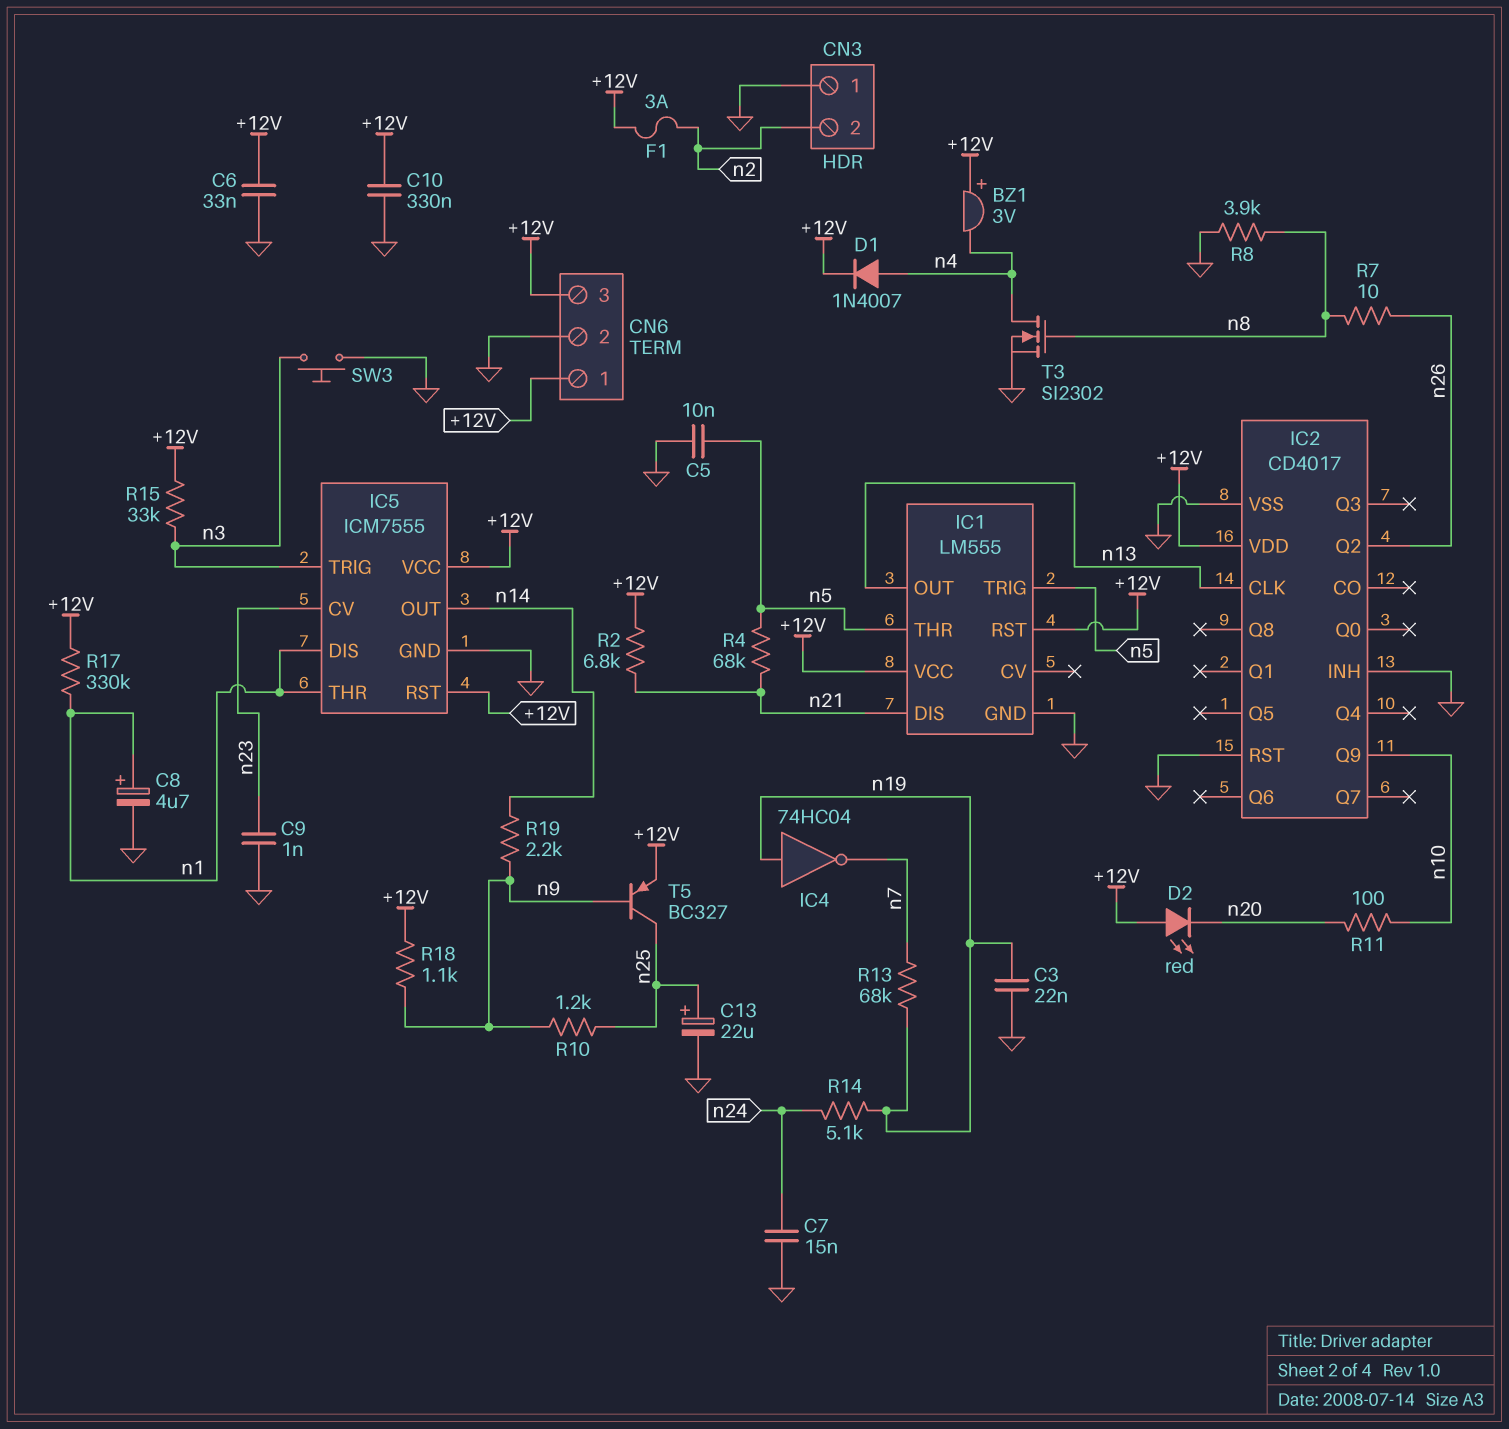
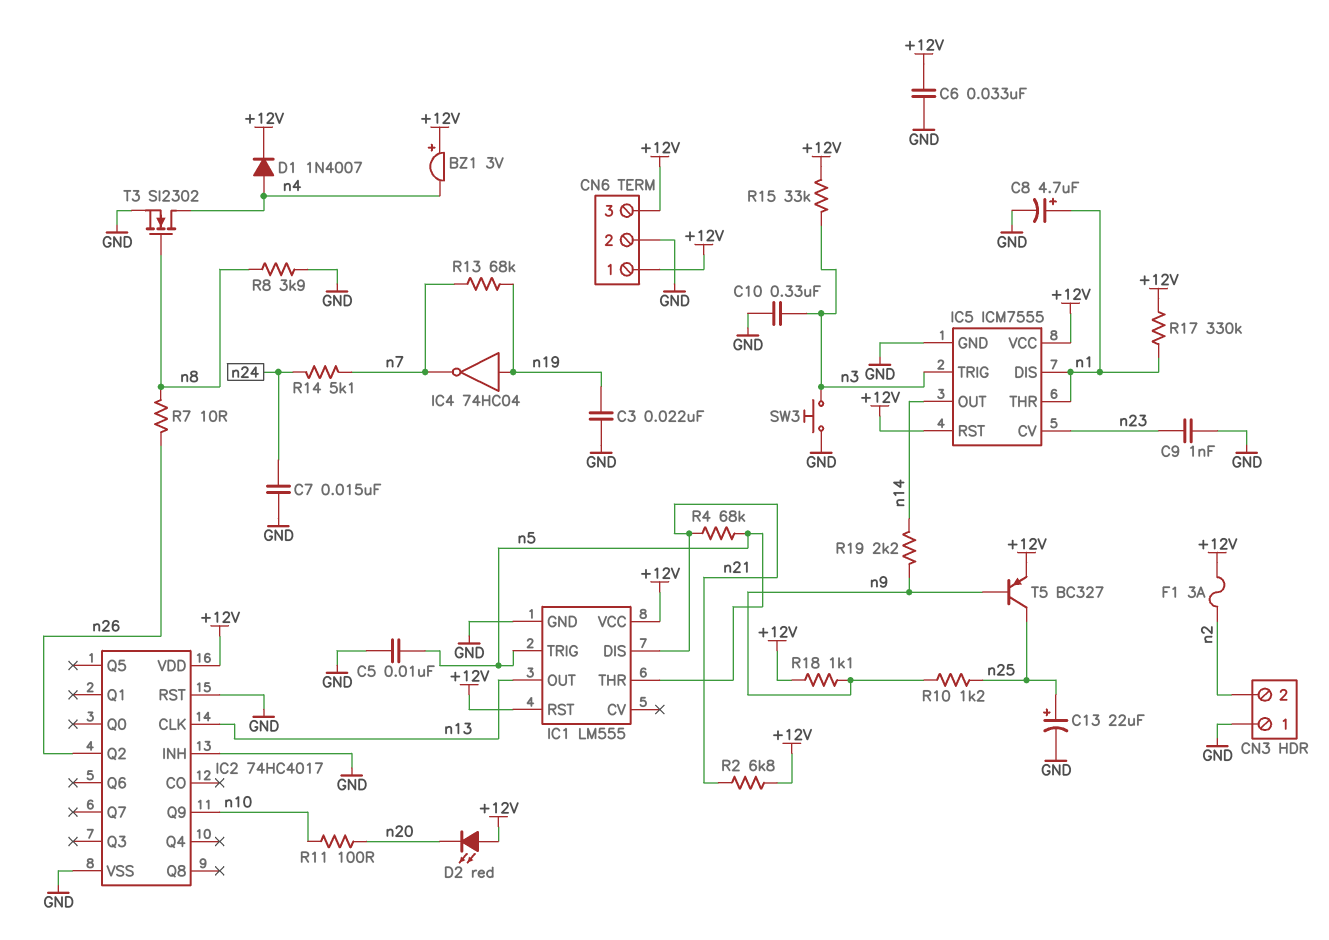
C10: 330nF (+12V, GND) -> 330nF (GND, n3)
IC2: CD4017 -> 74HC4017
R14: 5.1k (n19, n24) -> 5.1k (n7, n24)

